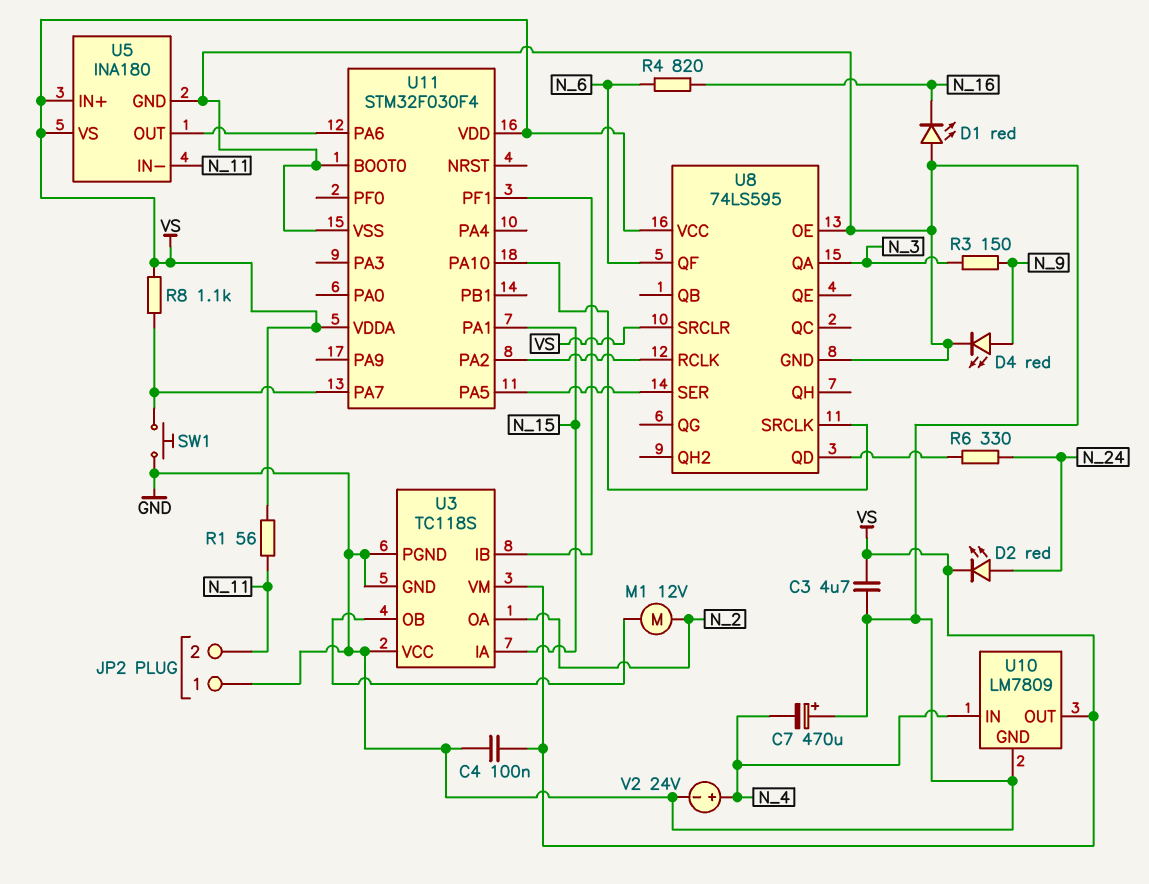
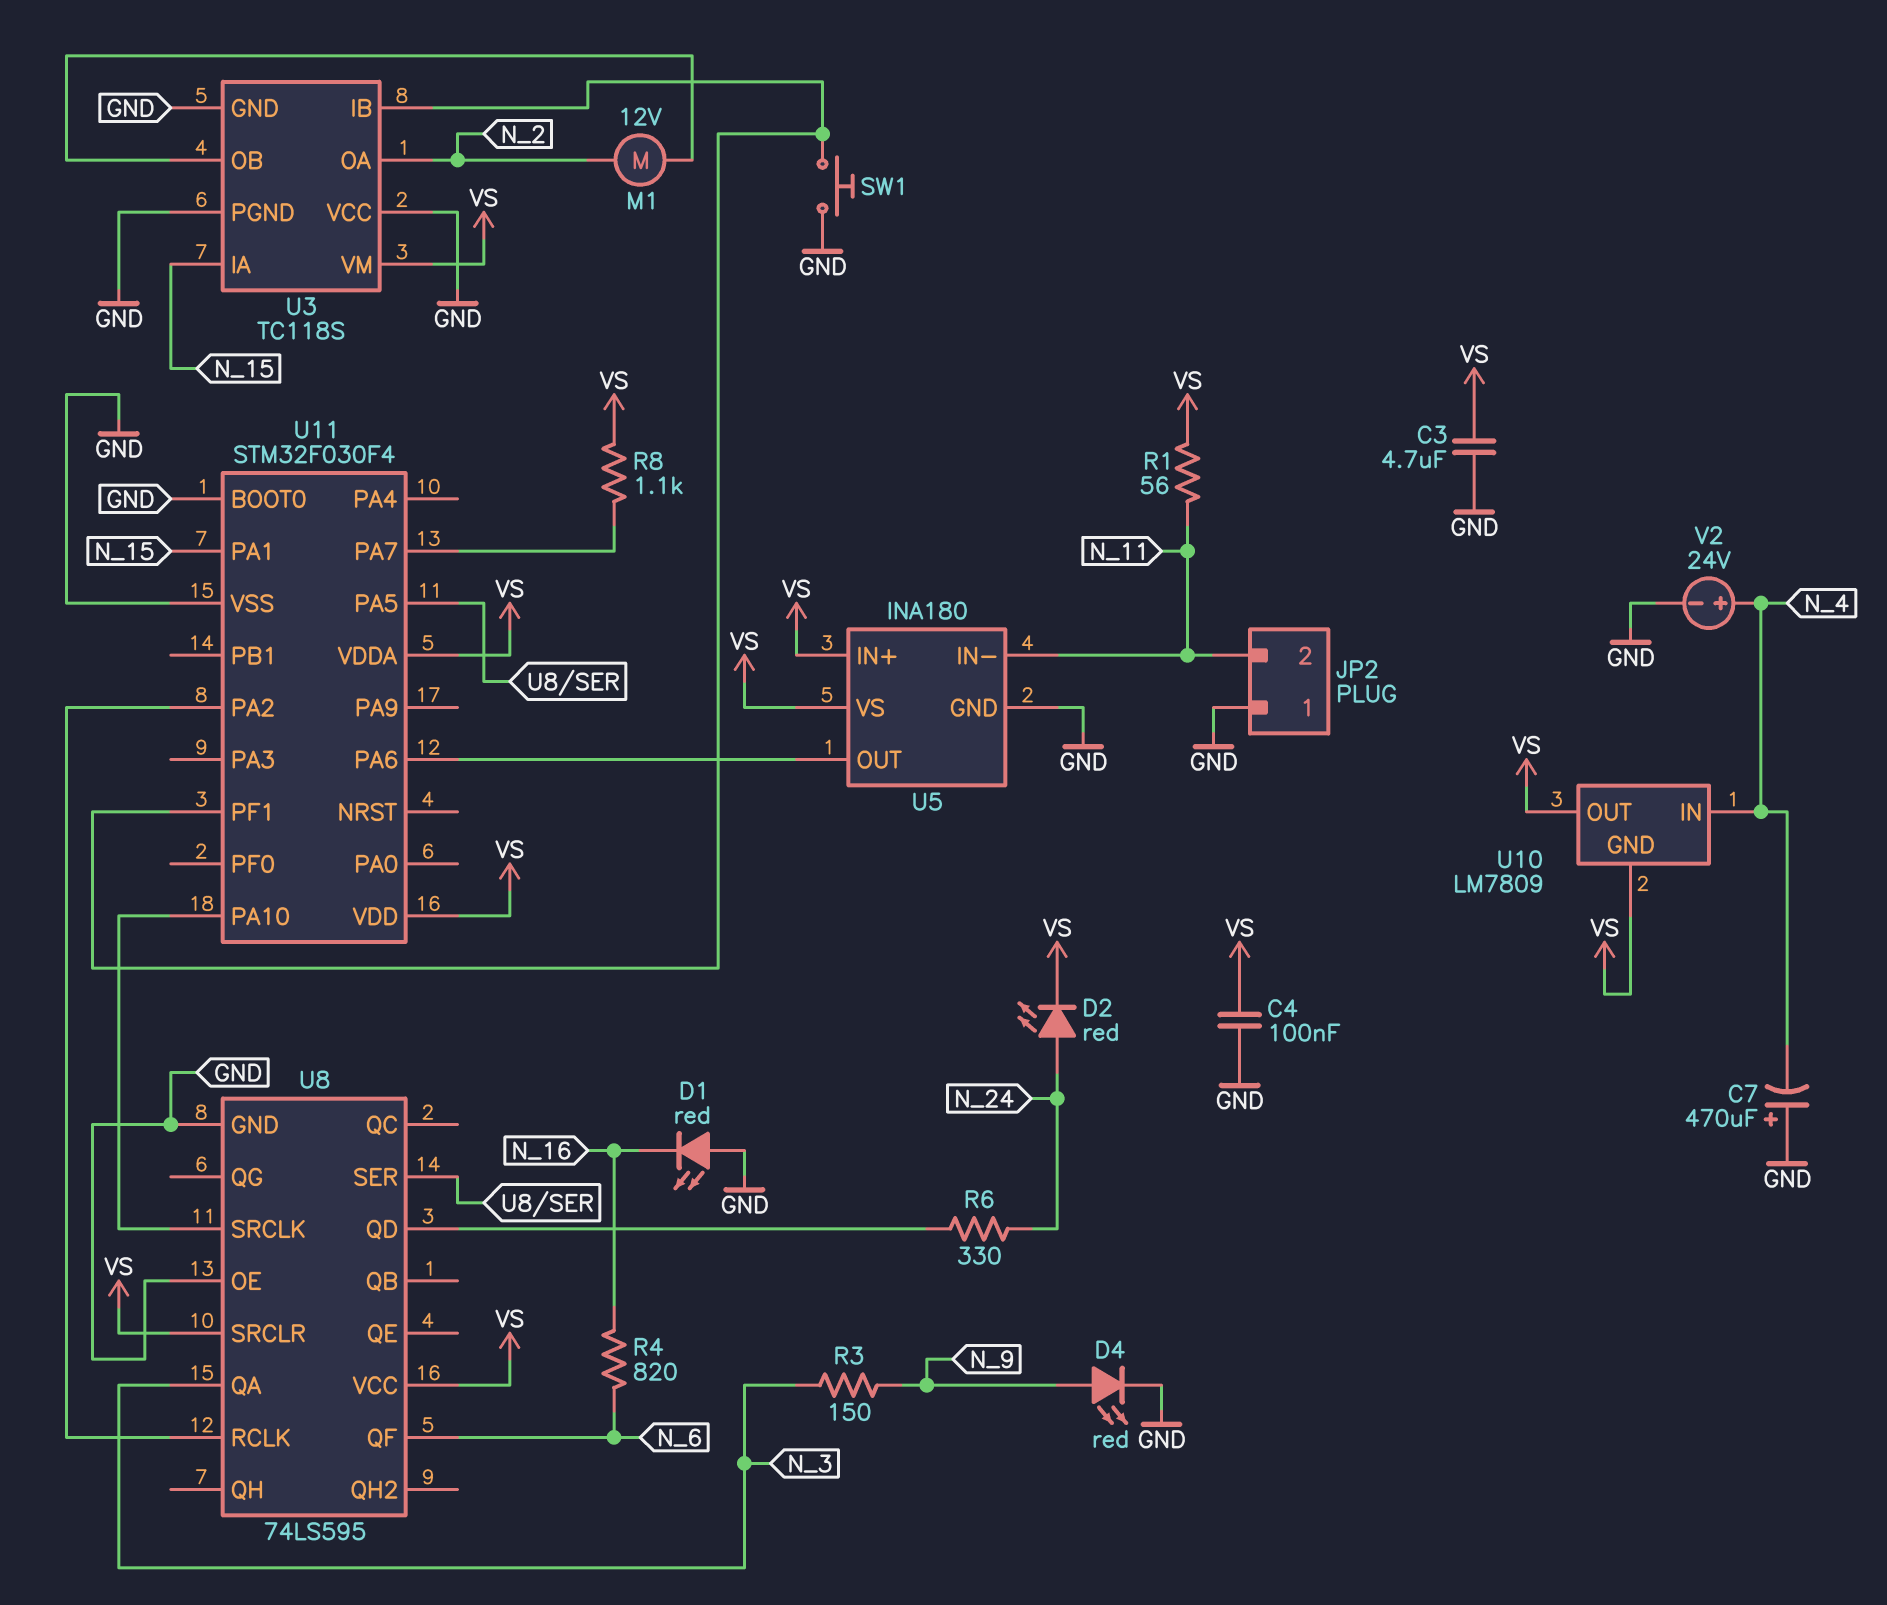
SW1: button (GND, U11/PA7) -> button (GND, U3/IB)
U10 pin GND: GND -> VS

